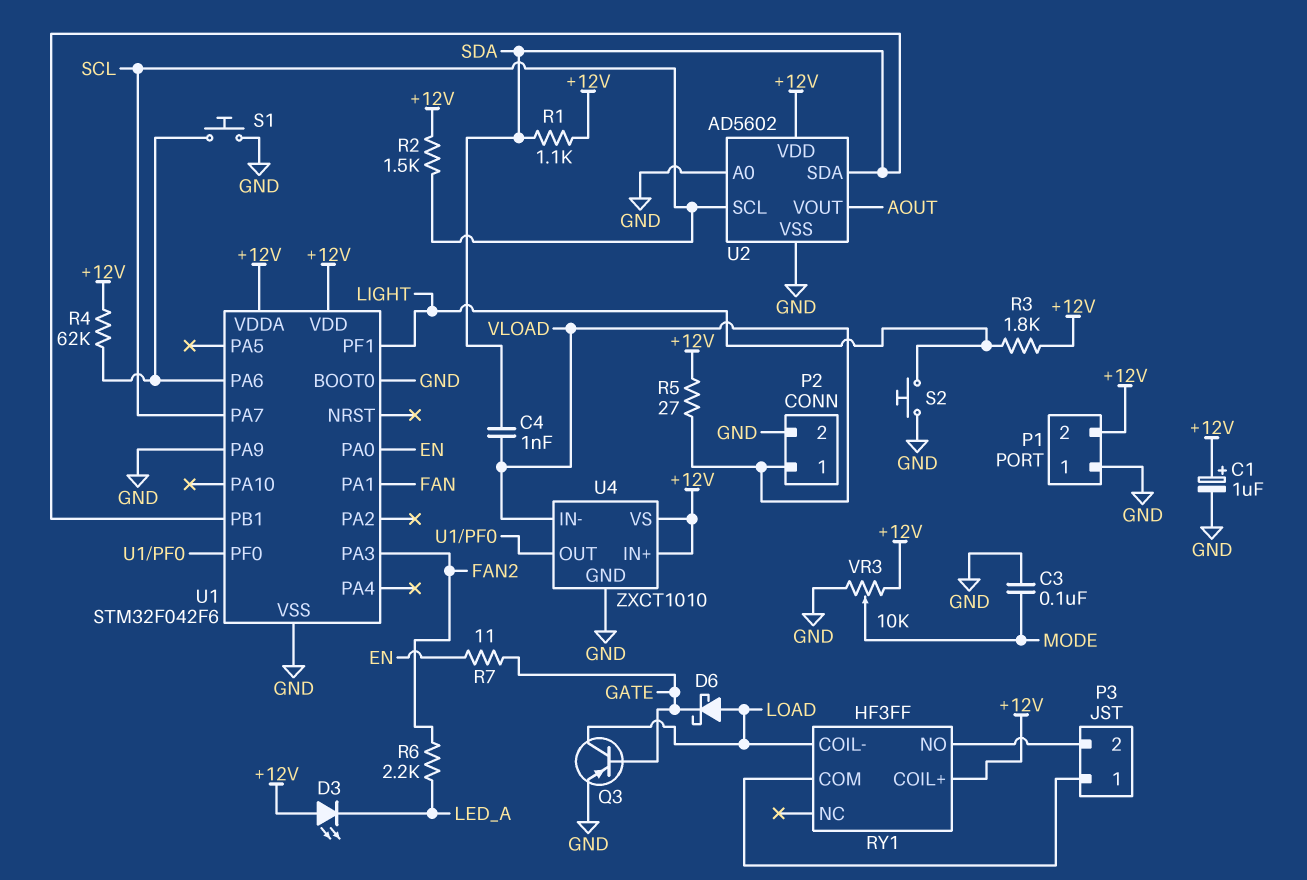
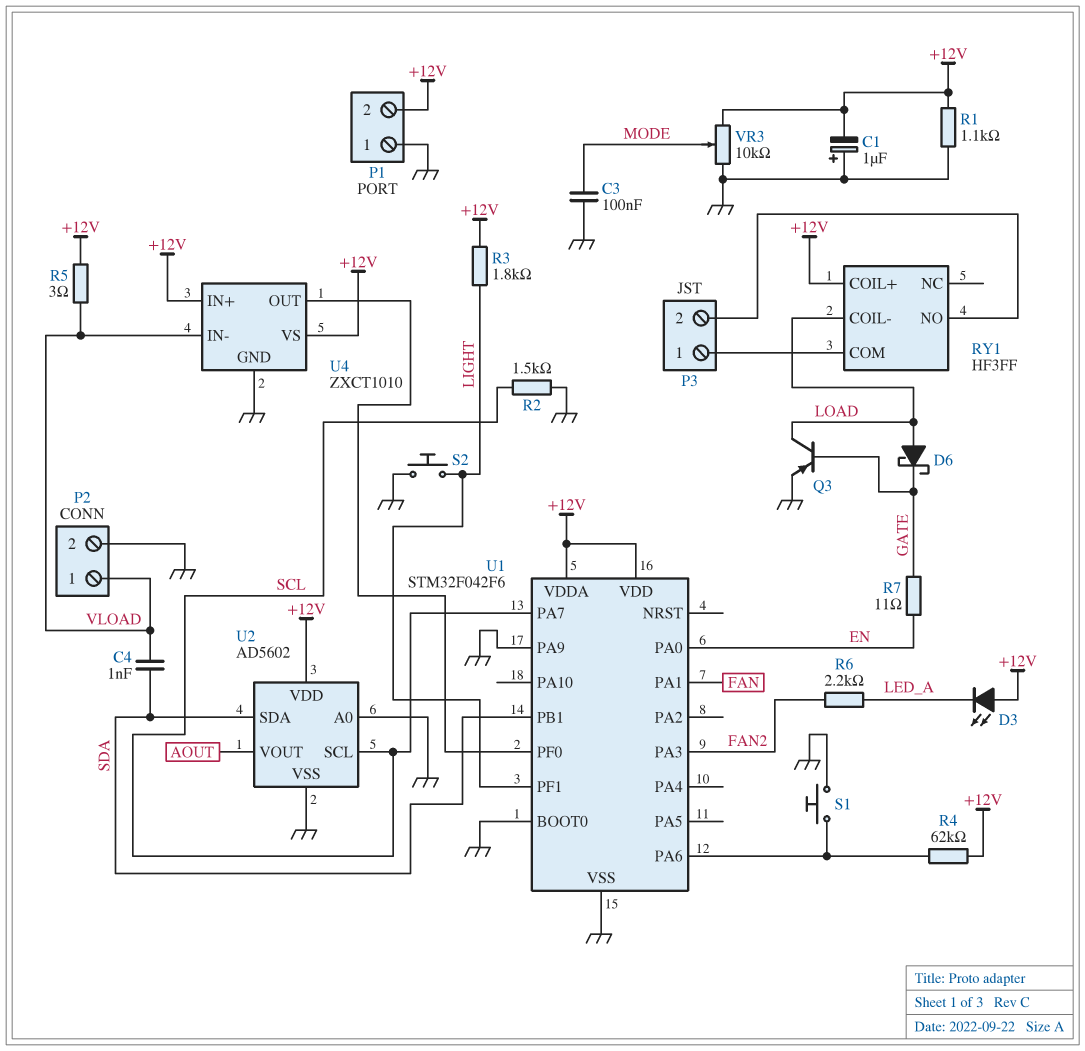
C1: 1uF (plus +12V, minus GND) -> 1uF (plus GND, minus +12V)
R1: 1.1k (+12V, SDA) -> 1.1k (+12V, GND)
R2: 1.5k (+12V, SCL) -> 1.5k (GND, SCL)
R5: 27 (+12V, VLOAD) -> 3 (+12V, VLOAD)

